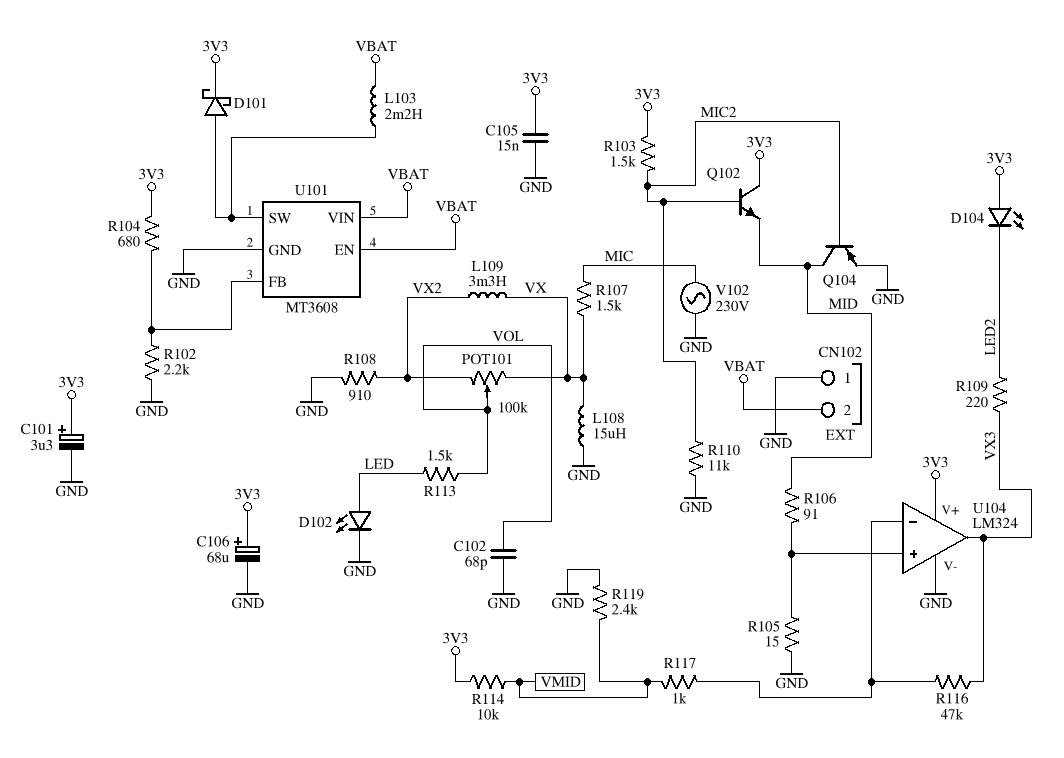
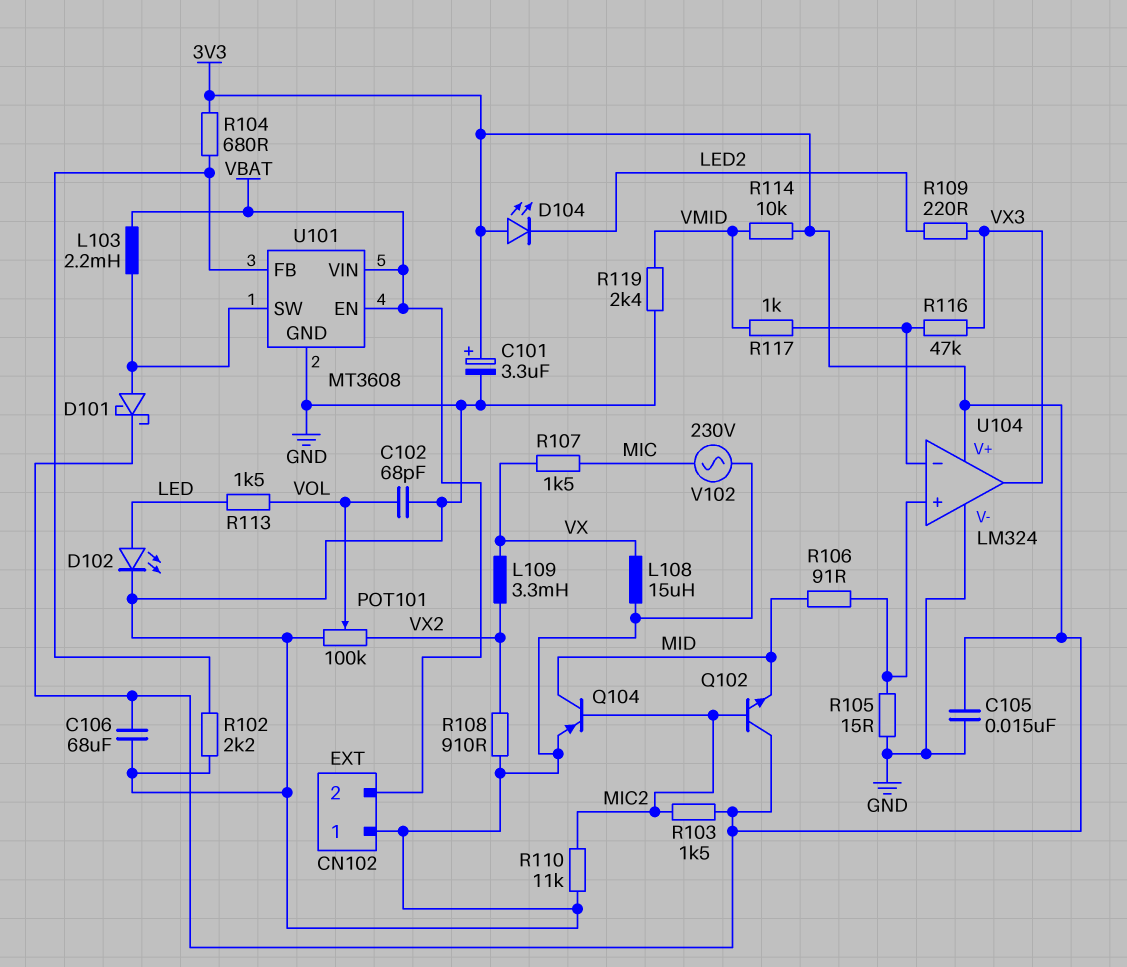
C106: 68uF (plus 3V3, minus GND) -> 68uF (3V3, GND)
POT101: 100k (VX, VX2, wiper VOL) -> 100k (GND, VX2, wiper VOL)

